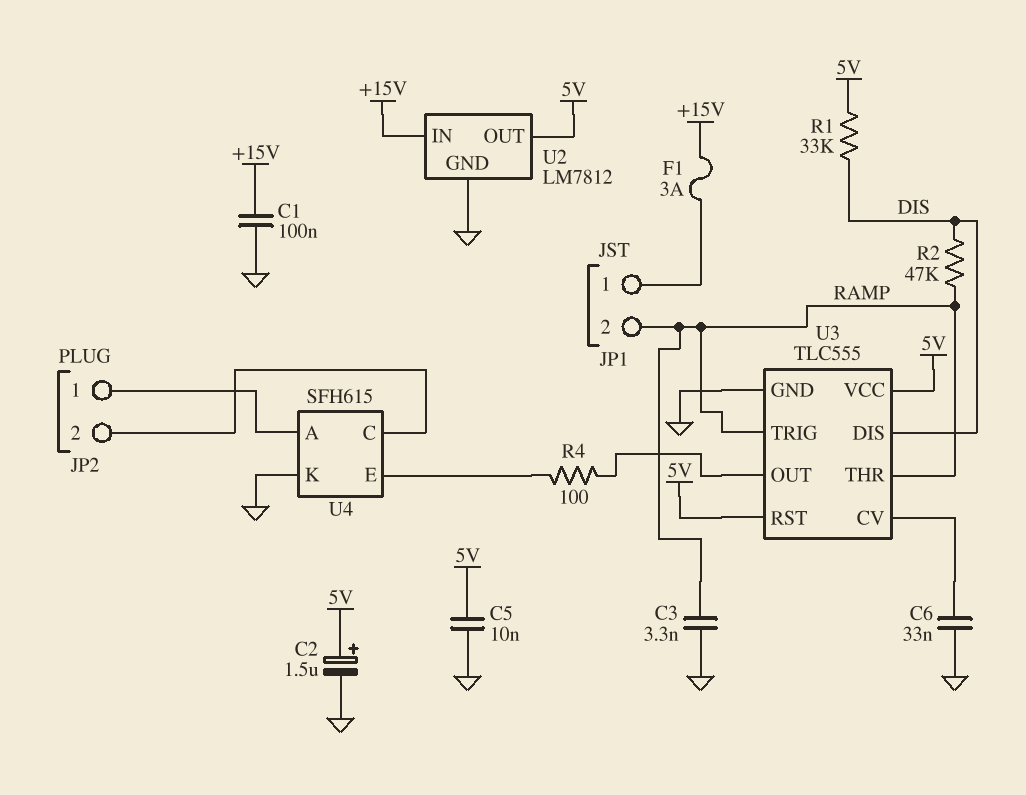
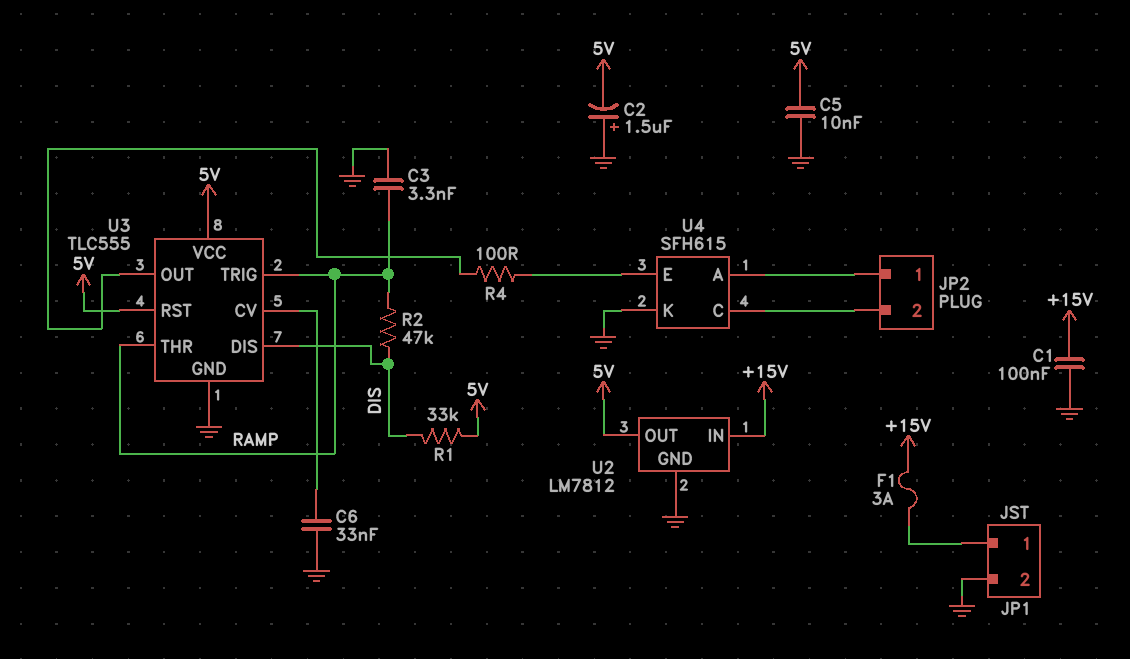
C2: 1.5uF (plus 5V, minus GND) -> 1.5uF (plus GND, minus 5V)
JP1 pin 2: RAMP -> GND

